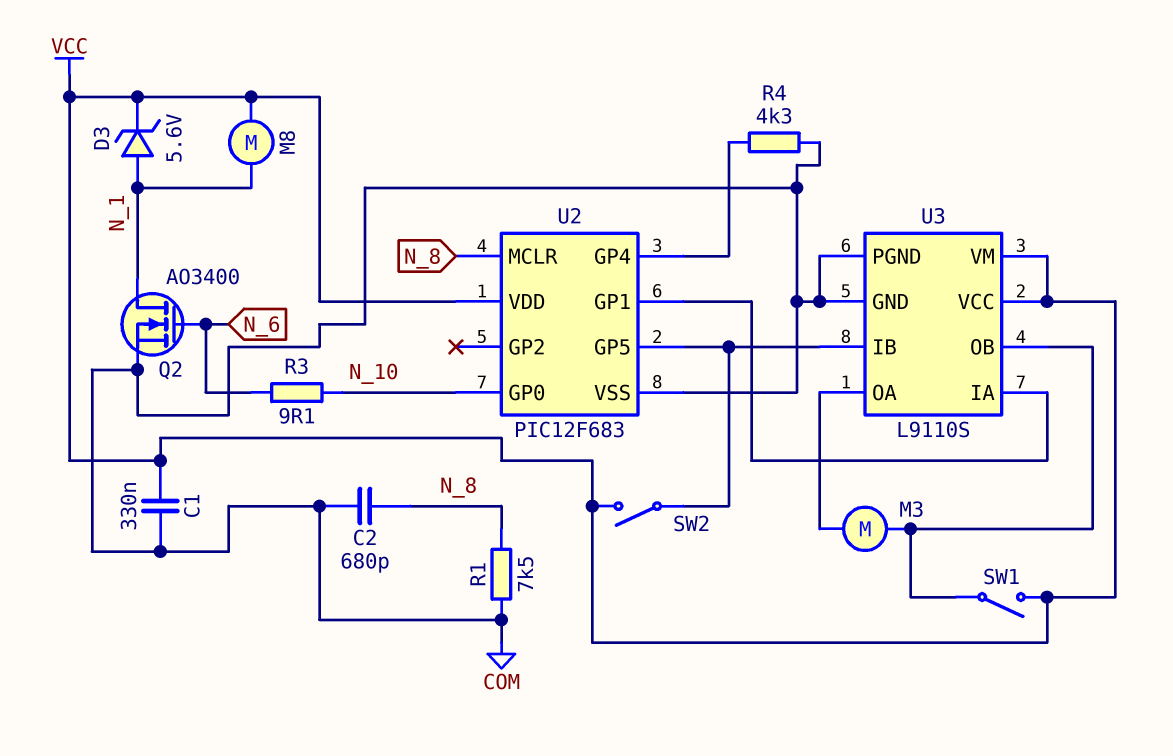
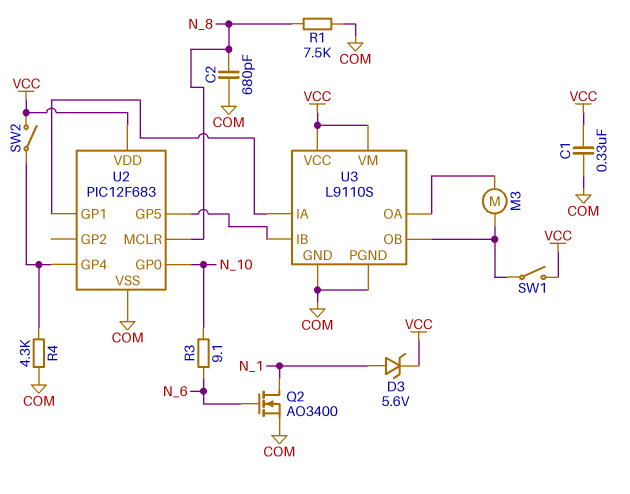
M8: motor (N_1, VCC) -> none
SW2: switch (U2/GP5, VCC) -> switch (U2/GP4, VCC)

